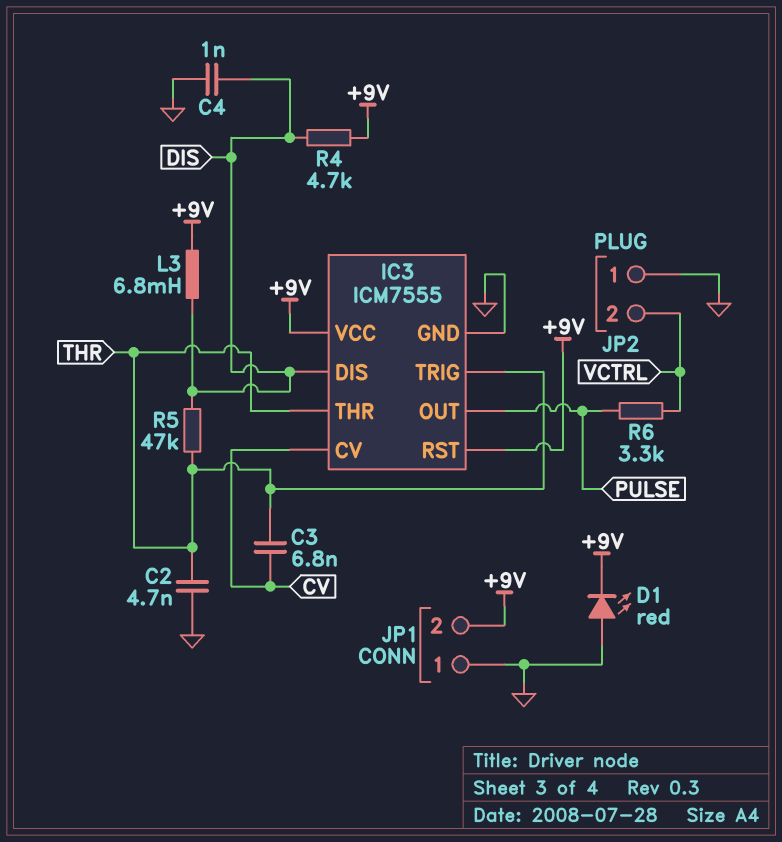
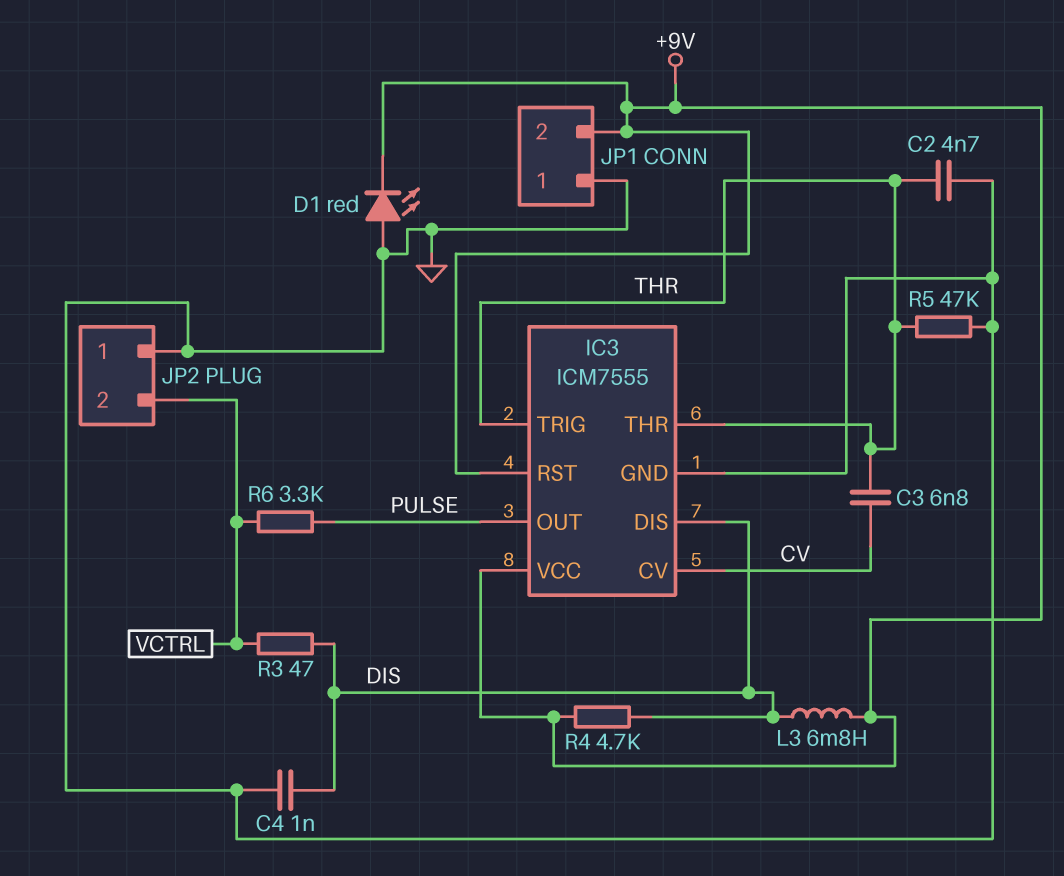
R3: none -> 47 (DIS, VCTRL)
R5: 47k (DIS, THR) -> 47k (GND, THR)

